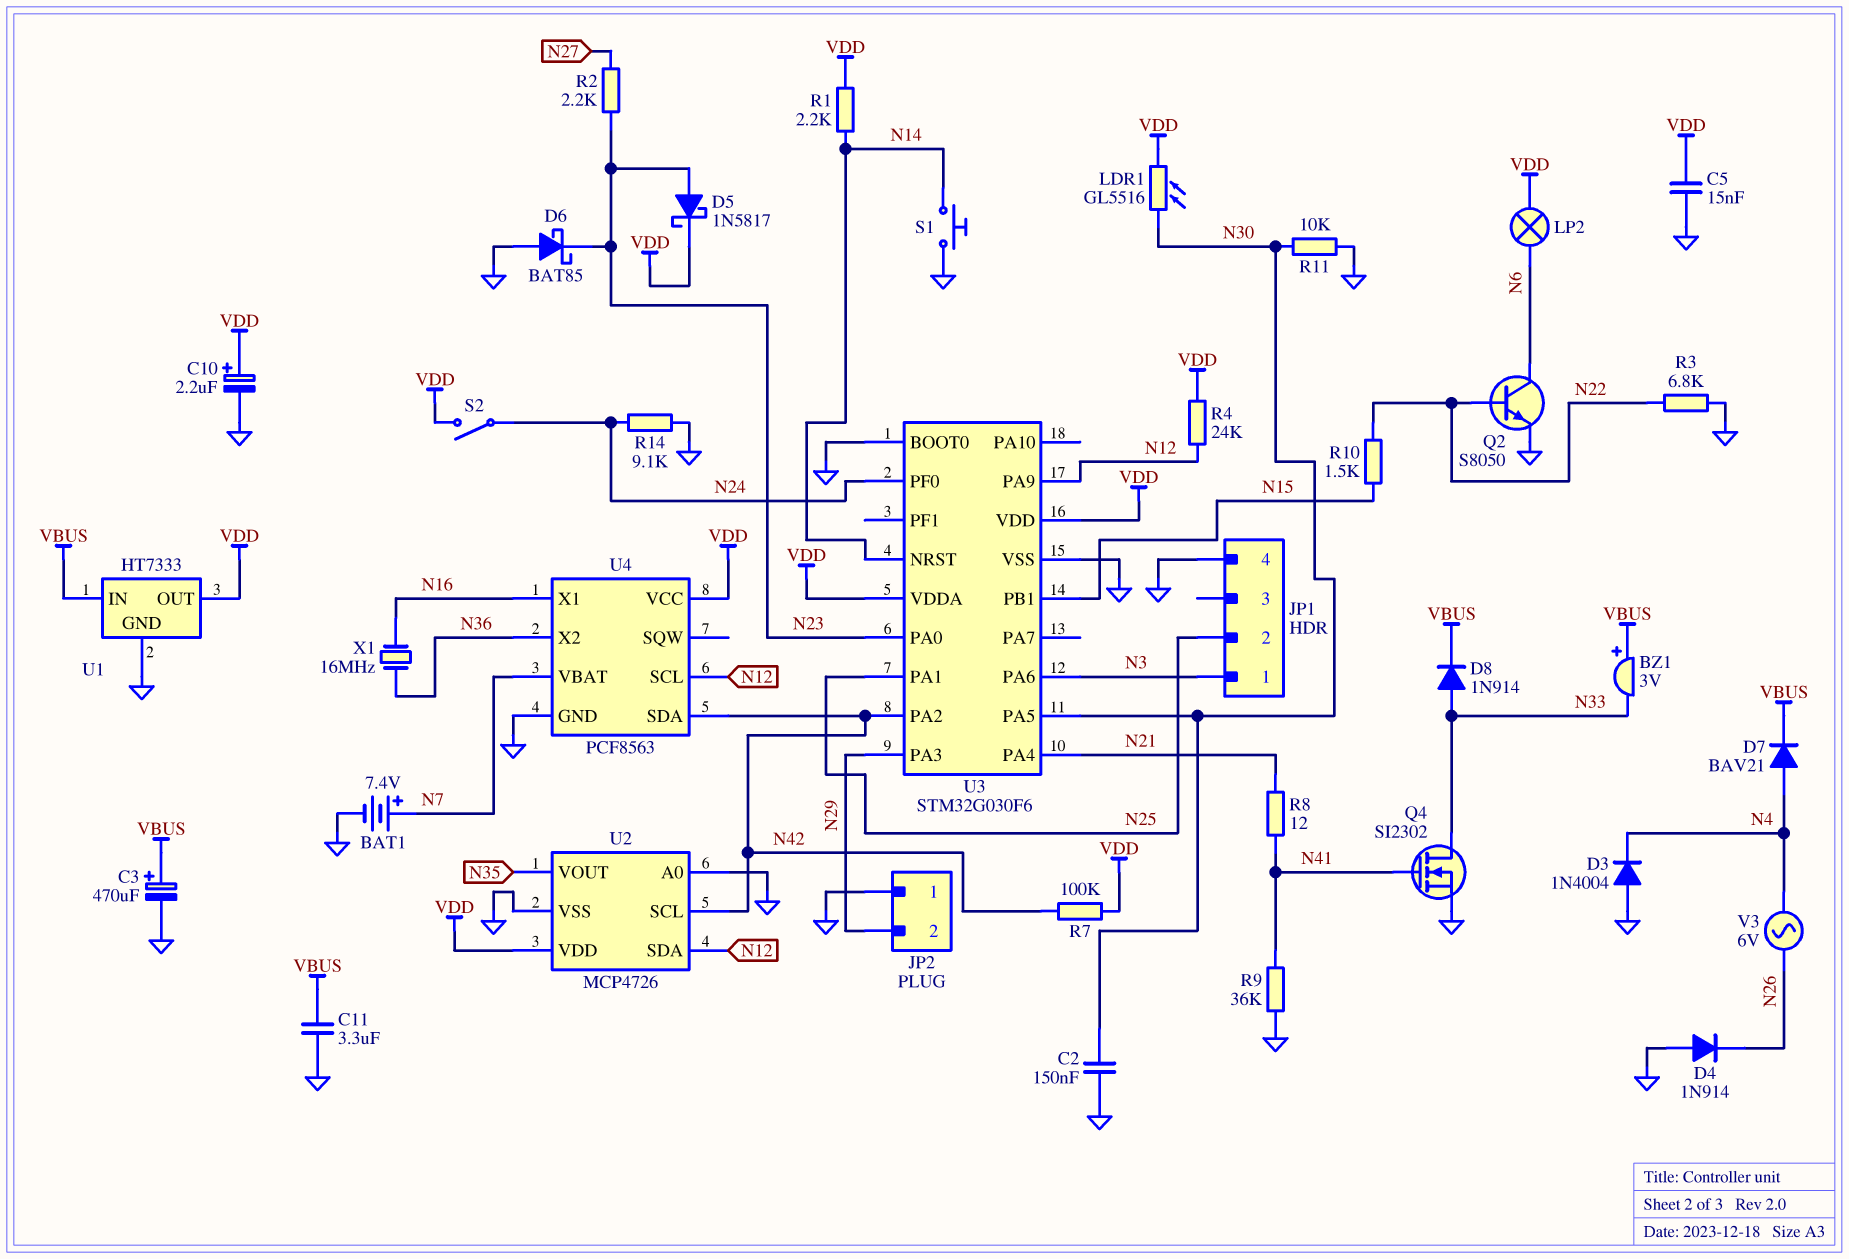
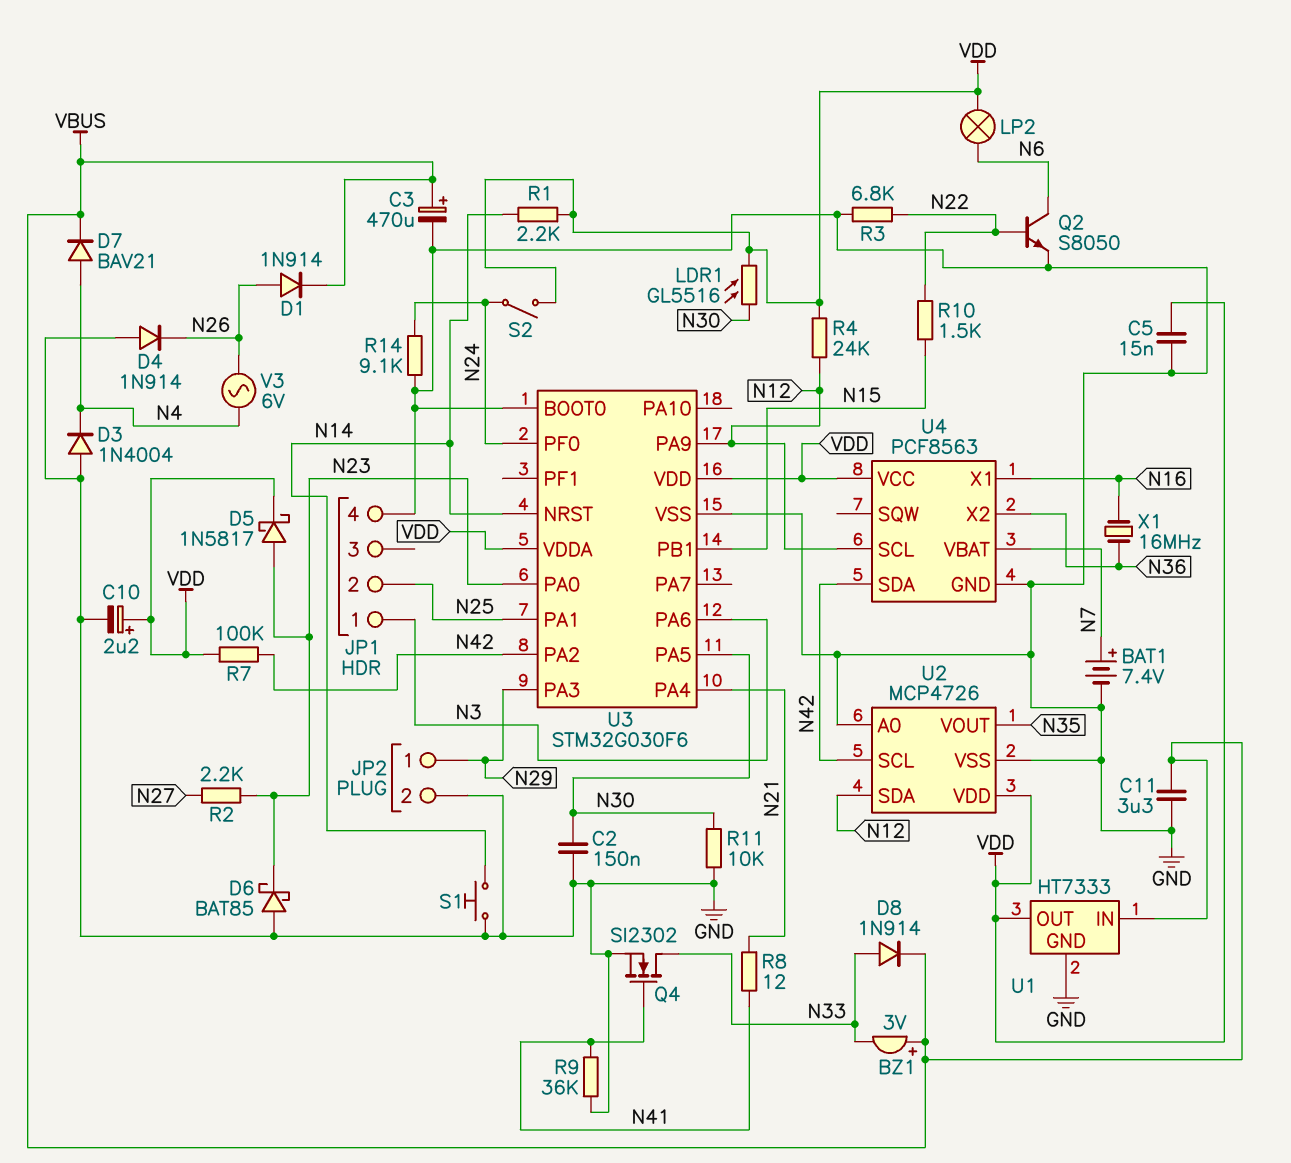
D1: none -> diode 1N914 (A N26, K VBUS)
JP2 pin 1: GND -> N29
JP2 pin 2: N29 -> GND

